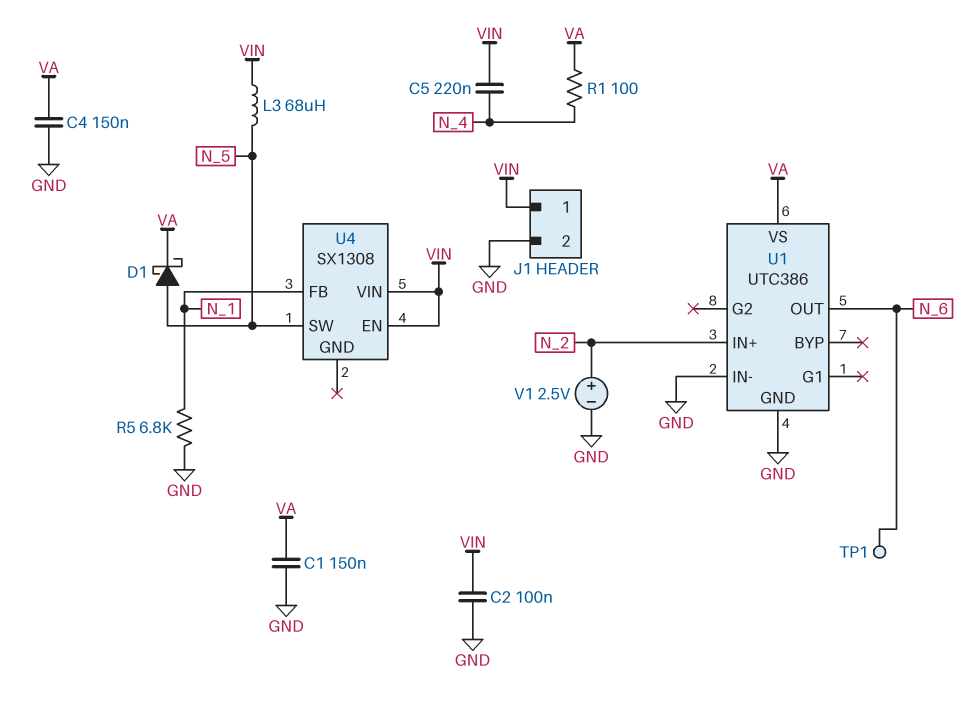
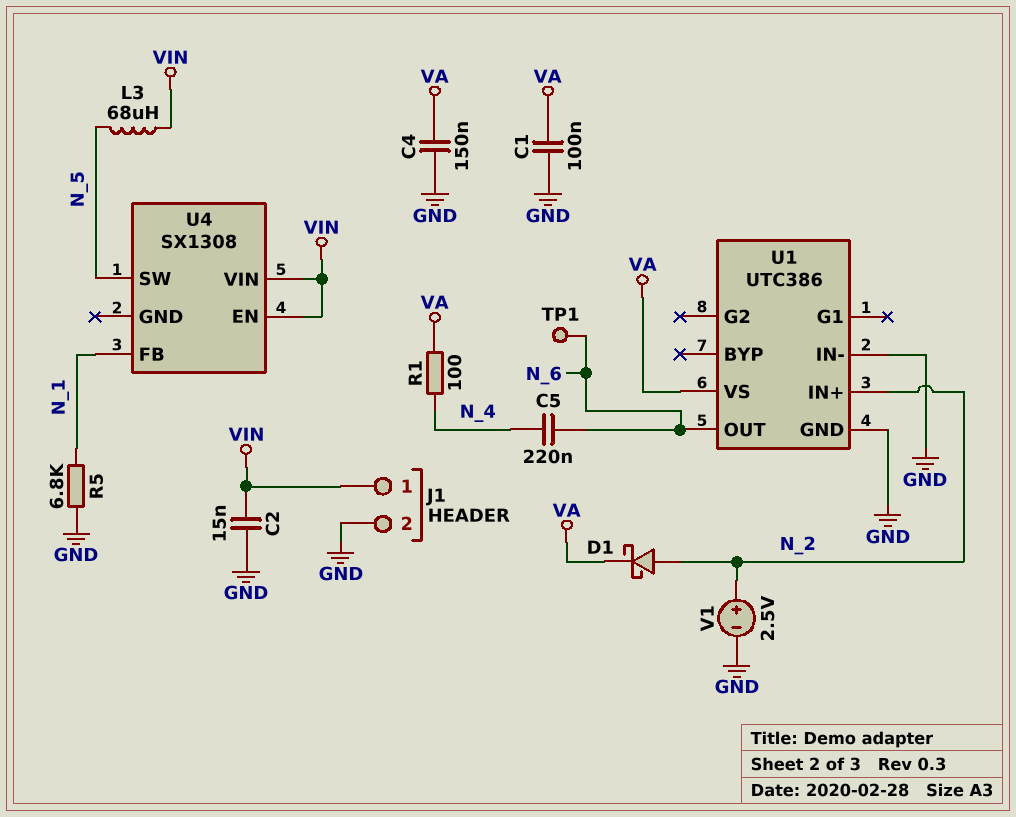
C1: 150nF (GND, VA) -> 100nF (GND, VA)
C2: 100nF (GND, VIN) -> 15nF (GND, VIN)
C5: 220nF (N_4, VIN) -> 220nF (N_4, N_6)
D1: schottky (A N_5, K VA) -> schottky (A N_2, K VA)

